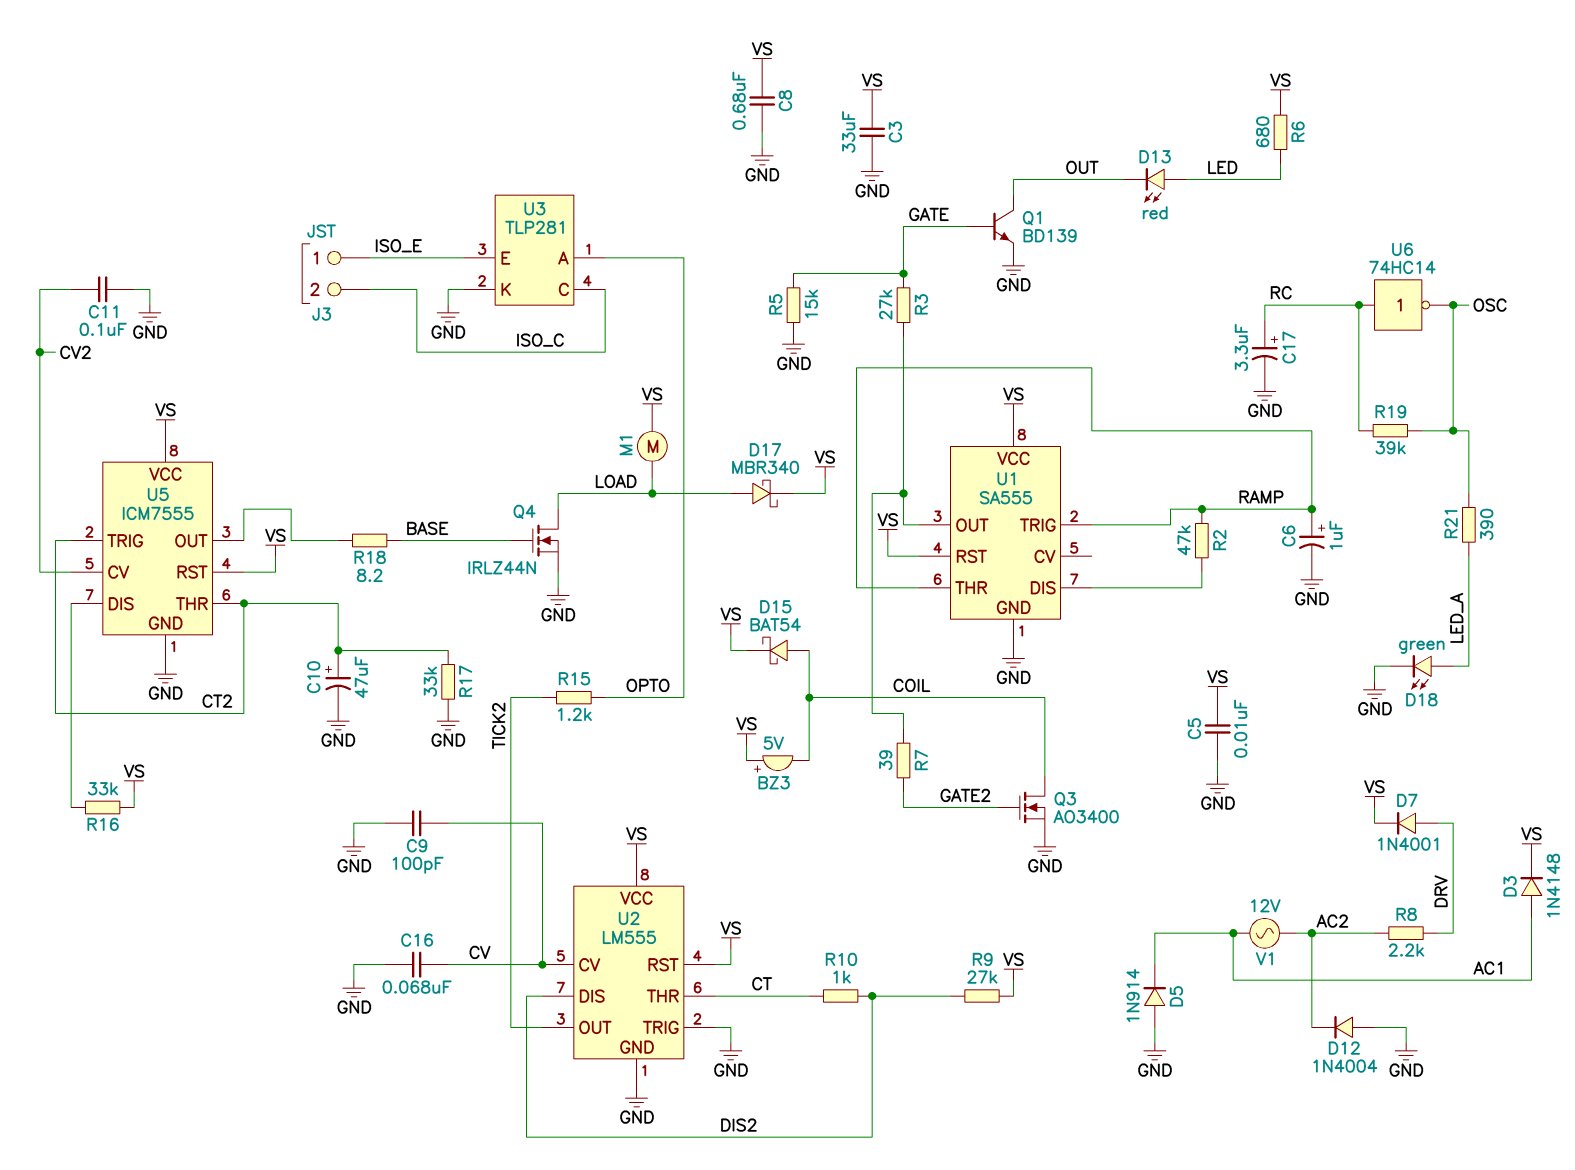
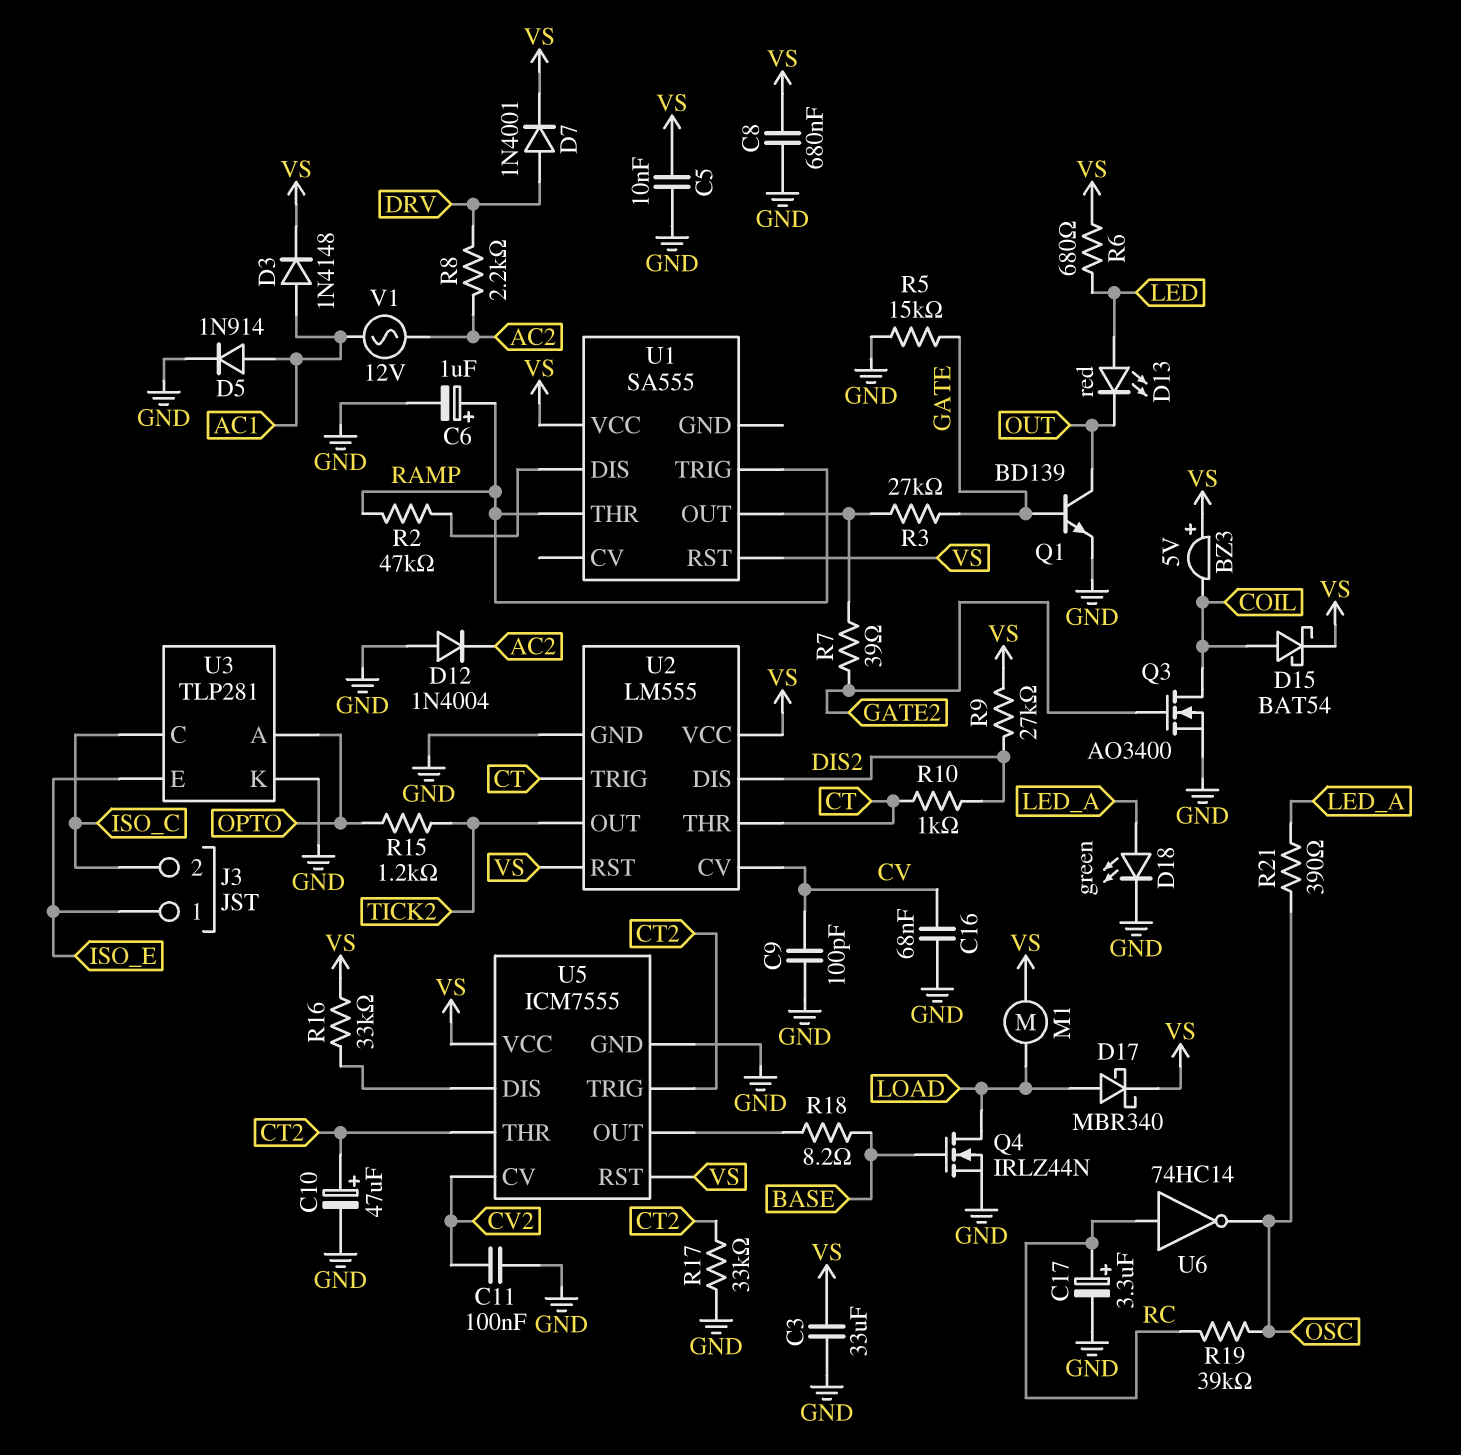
D5: diode 1N914 (A GND, K AC1) -> diode 1N914 (A AC1, K GND)
U1 pin GND: GND -> none
U2 pin TRIG: GND -> CT

